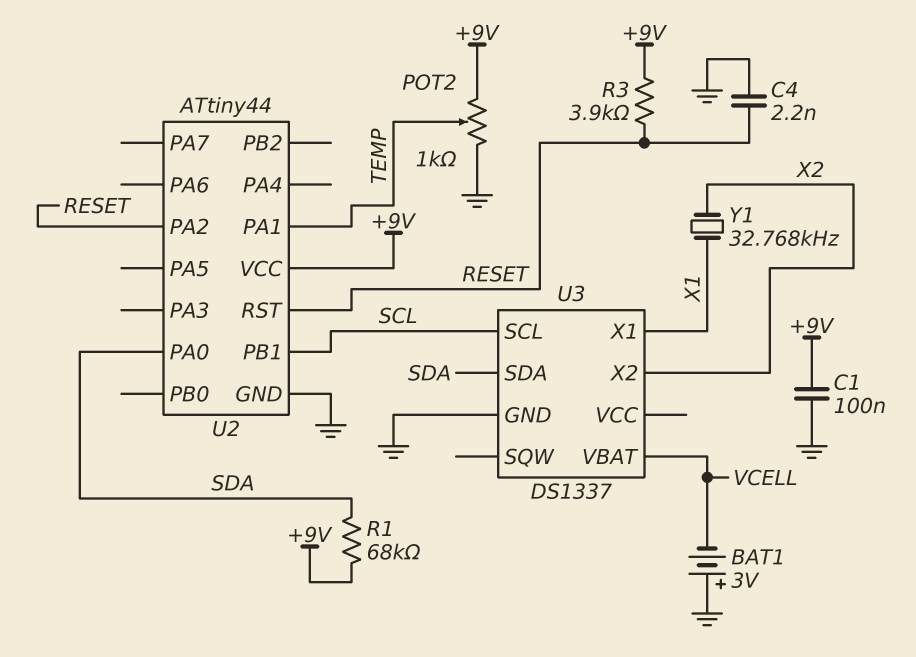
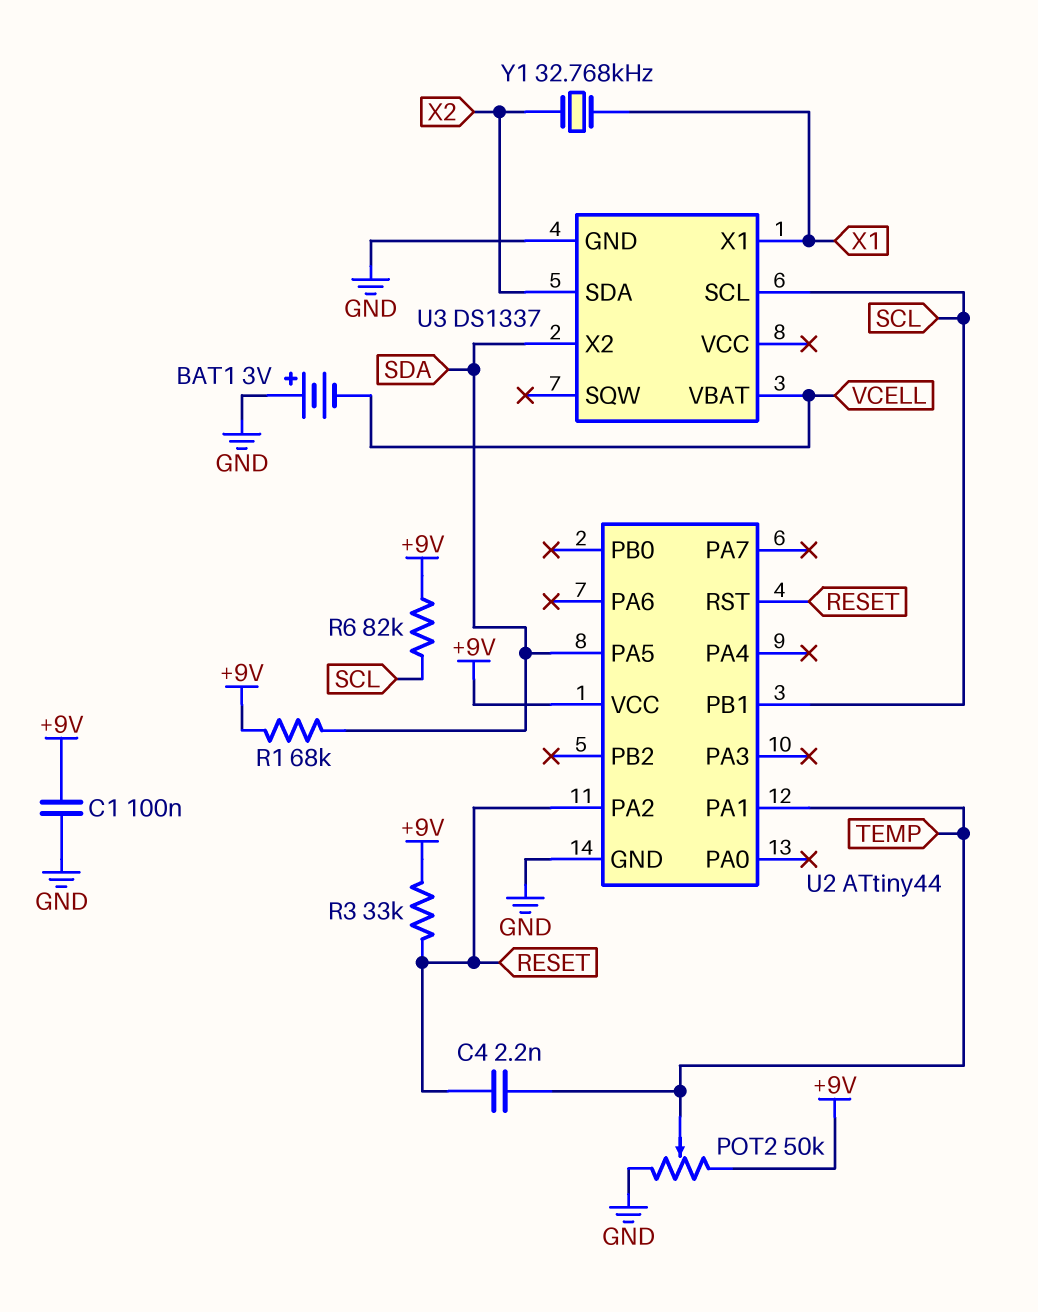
C4: 2.2nF (GND, RESET) -> 2.2nF (RESET, TEMP)
POT2: 1k (+9V, GND, wiper TEMP) -> 50k (+9V, GND, wiper TEMP)
R3: 3.9k (+9V, RESET) -> 33k (+9V, RESET)
R6: none -> 82k (+9V, SCL)
U2 pin PA0: SDA -> none
U2 pin PA5: none -> SDA
U3 pin SDA: SDA -> X2
U3 pin X2: X2 -> SDA

